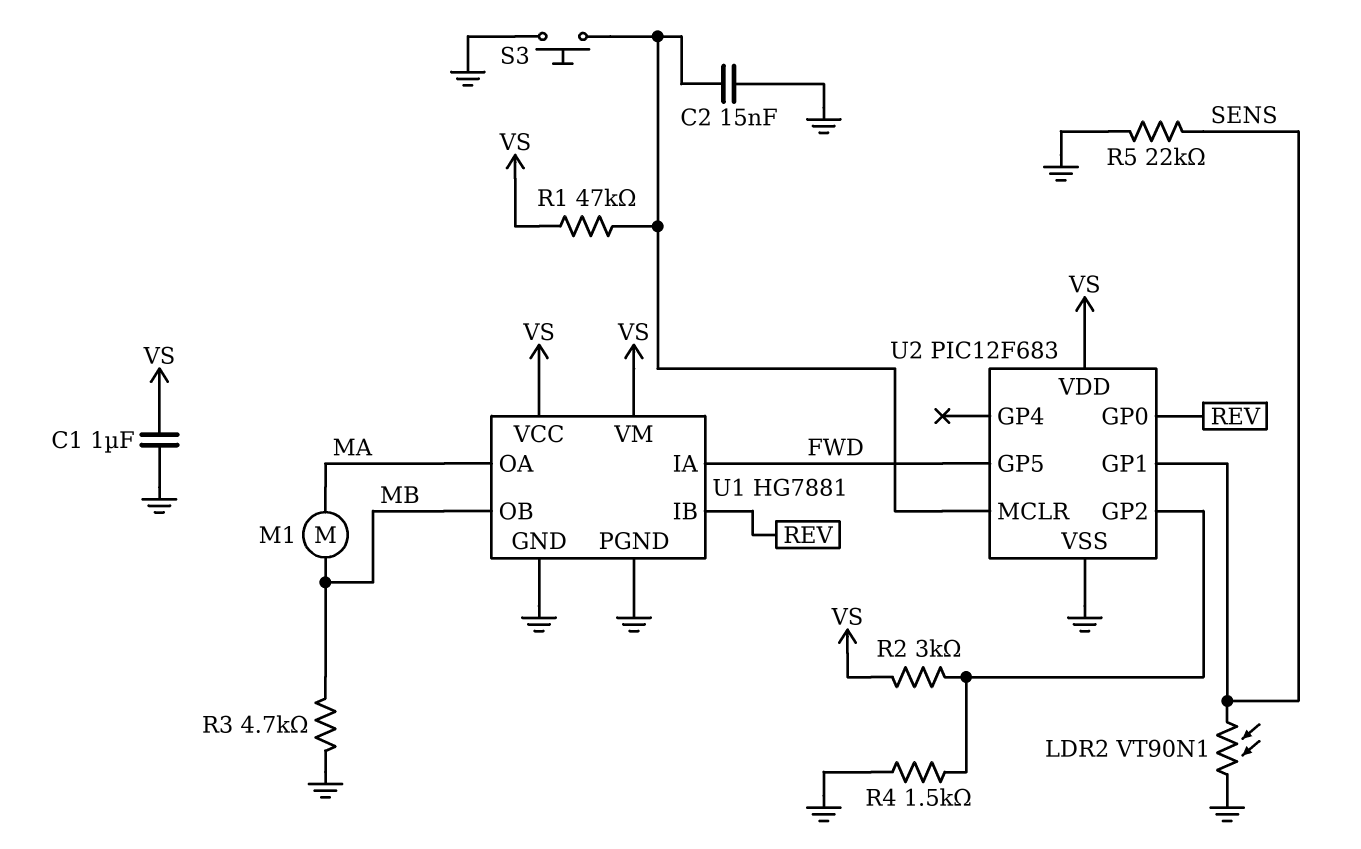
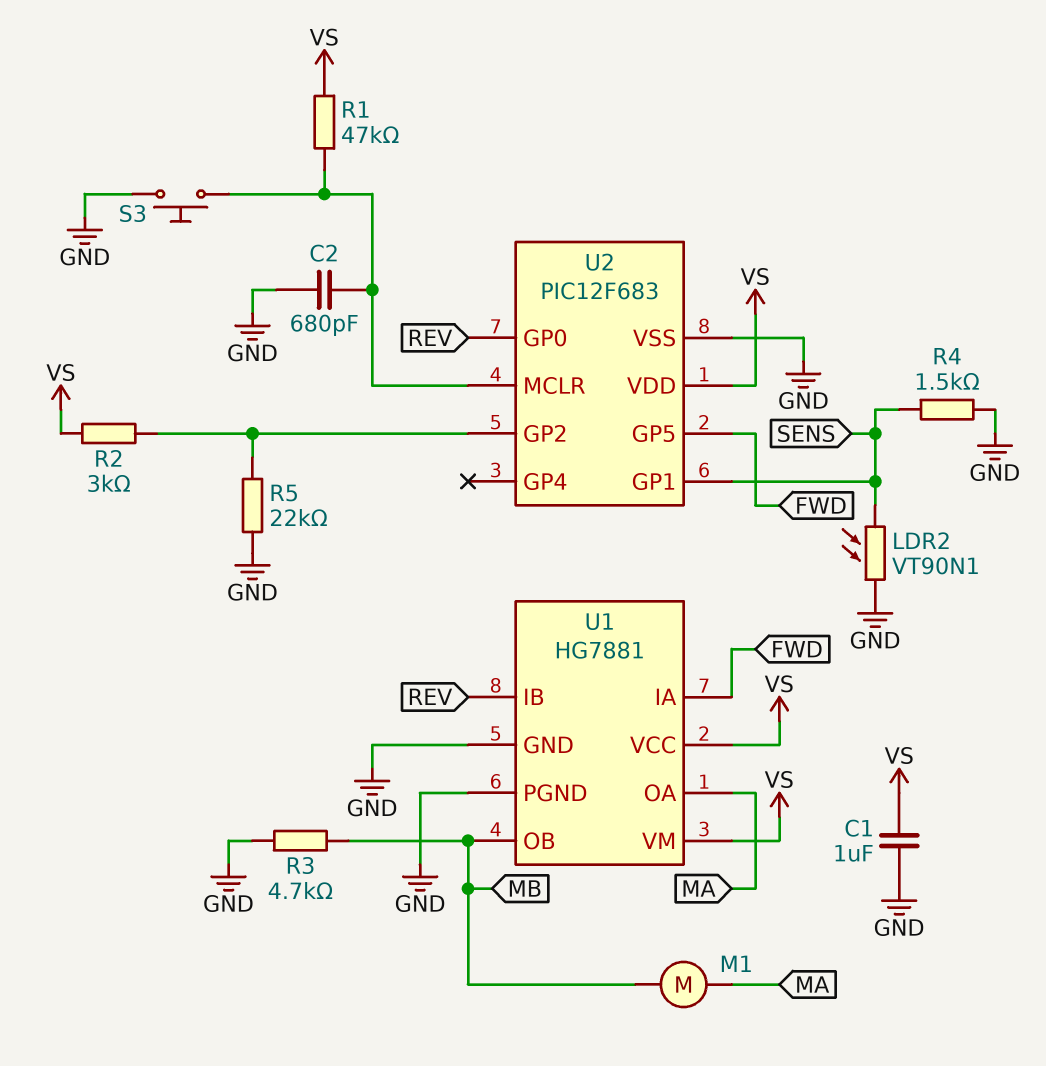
C2: 15nF (GND, U2/MCLR) -> 680pF (GND, U2/MCLR)
R4: 1.5k (GND, U2/GP2) -> 1.5k (GND, SENS)
R5: 22k (GND, SENS) -> 22k (GND, U2/GP2)

